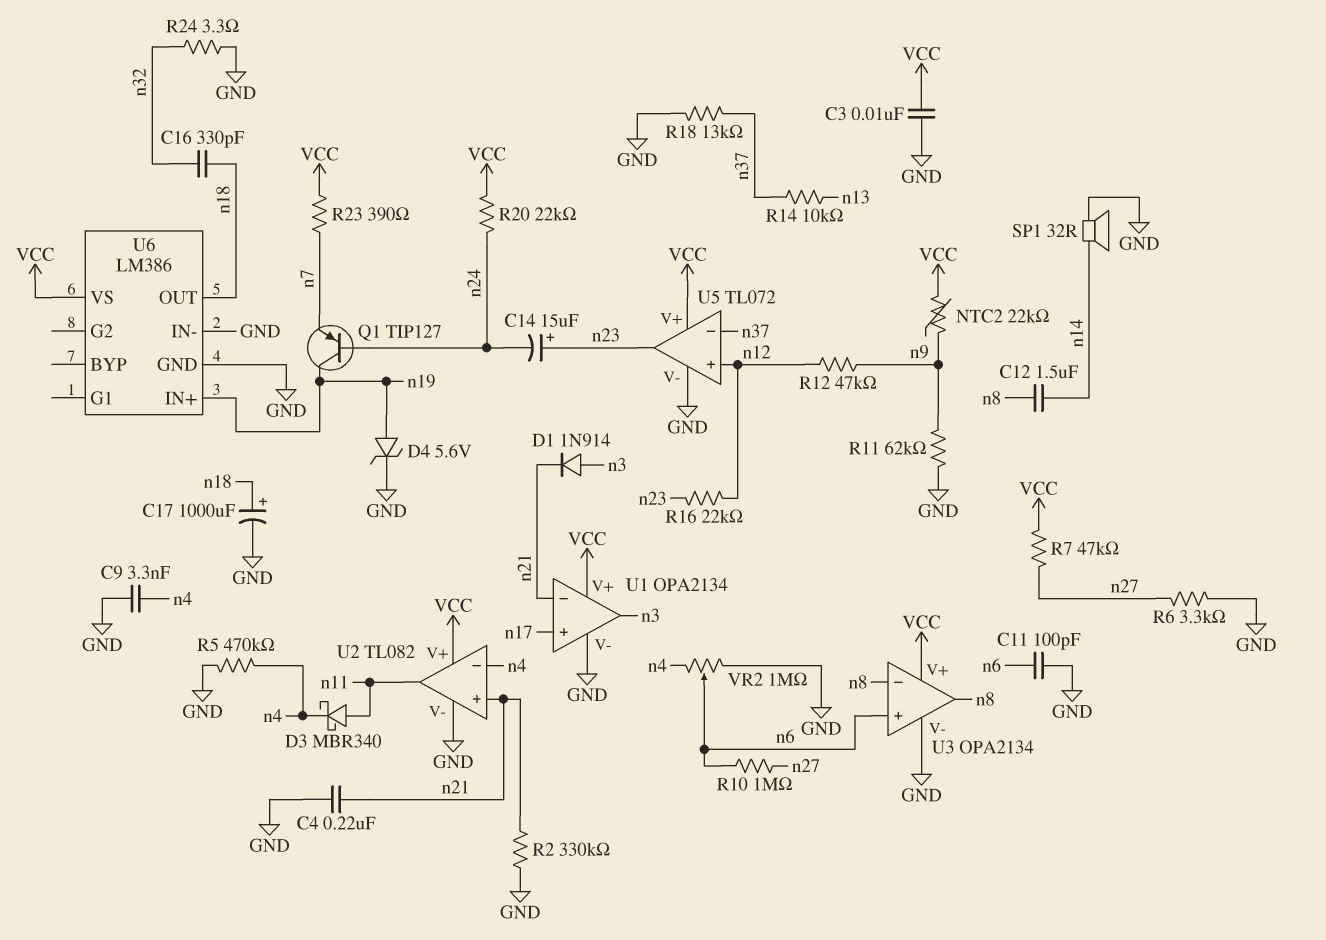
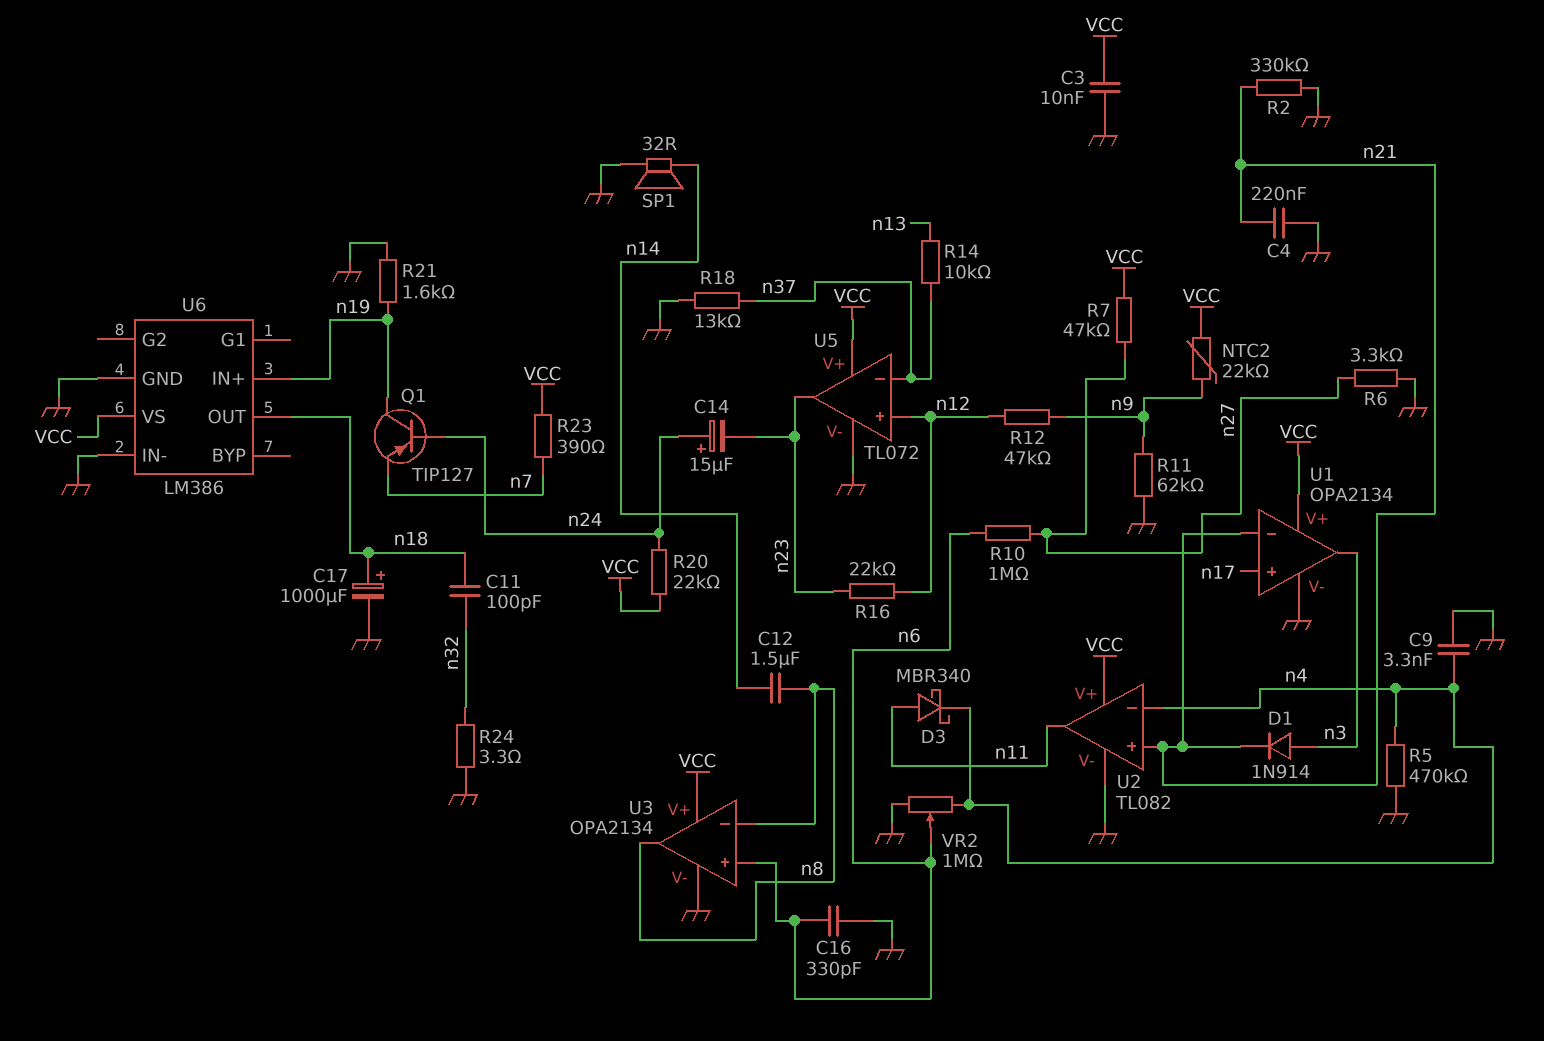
C11: 100pF (GND, n6) -> 100pF (n18, n32)
C14: 15uF (plus n23, minus n24) -> 15uF (plus n24, minus n23)
C16: 330pF (n18, n32) -> 330pF (GND, n6)
D4: zener 5.6V (A n19, K GND) -> none
R21: none -> 1.6k (GND, n19)

